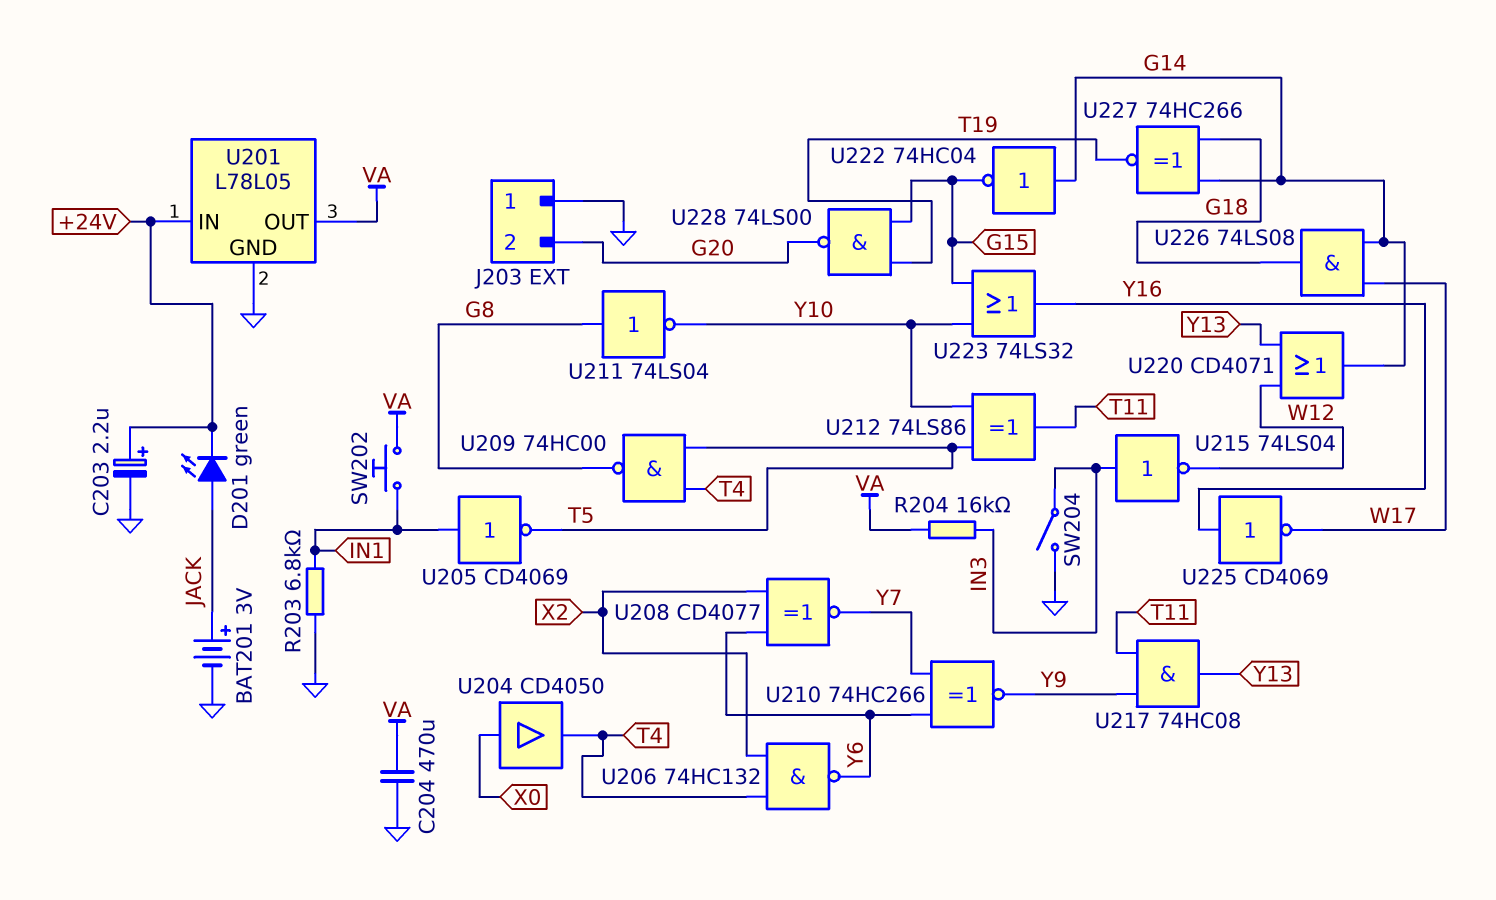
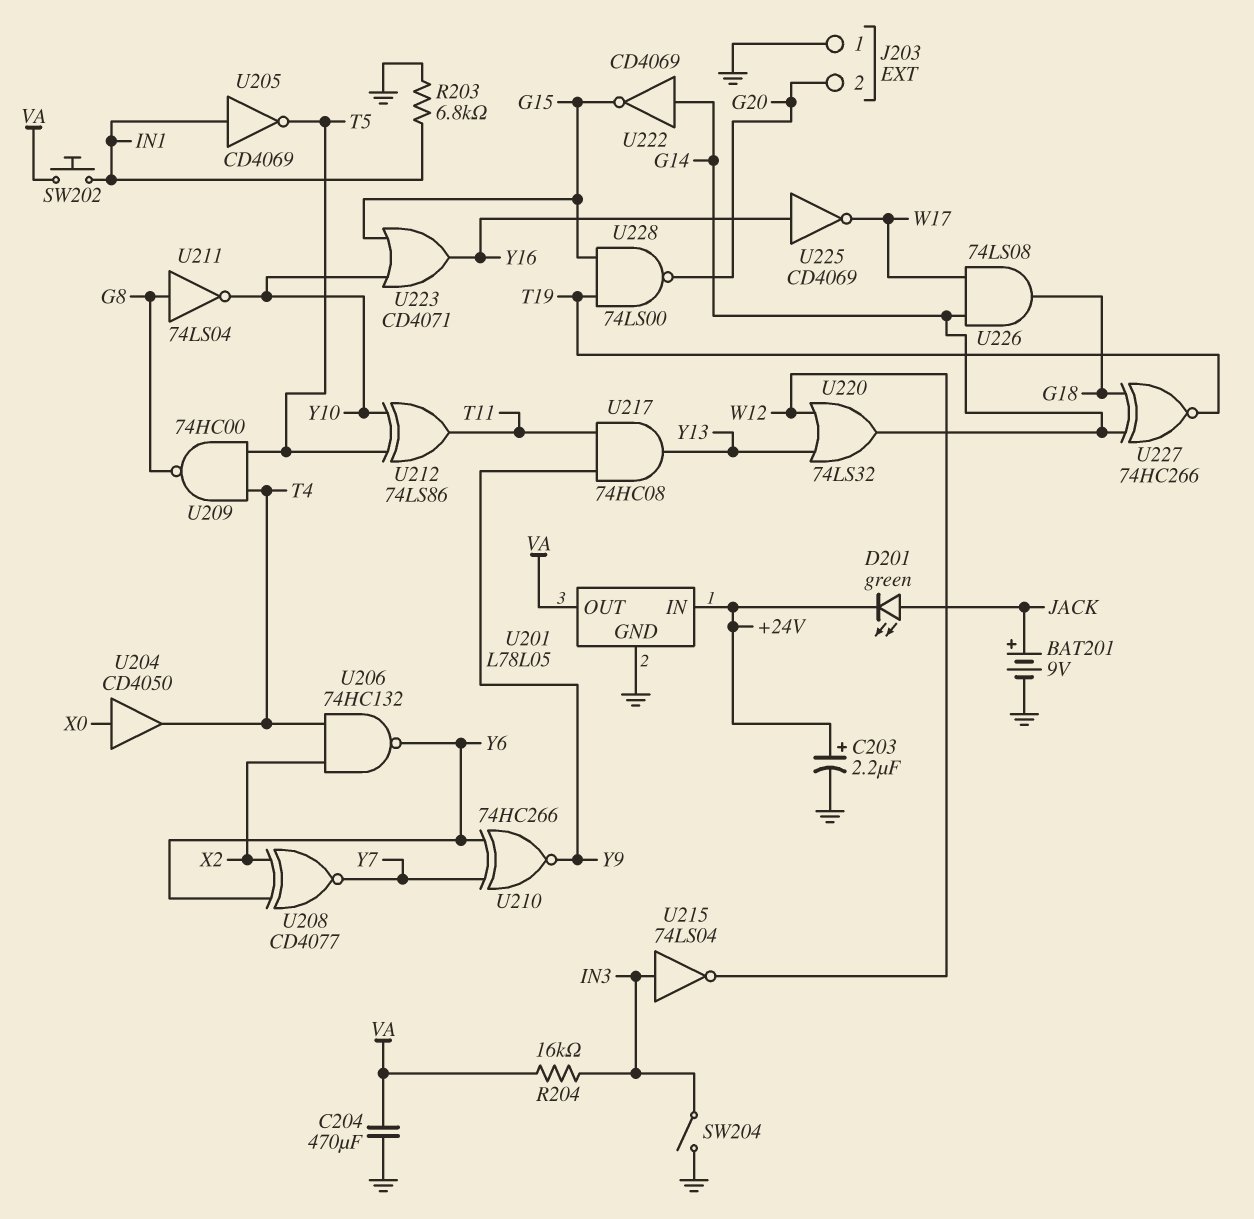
BAT201: 3V (plus JACK, minus GND) -> 9V (plus JACK, minus GND)
U220: OR CD4071 (in W12, in Y13, out G14) -> OR 74LS32 (in W12, in Y13, out G14)
U222: NOT 74HC04 (in G14, out G15) -> NOT CD4069 (in G14, out G15)
U223: OR 74LS32 (in G15, in Y10, out Y16) -> OR CD4071 (in G15, in Y10, out Y16)

